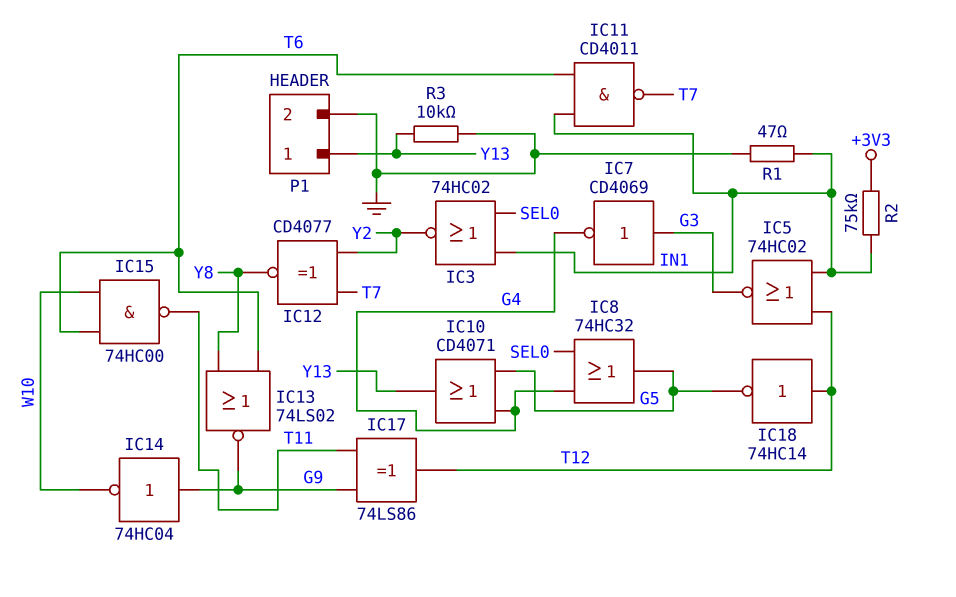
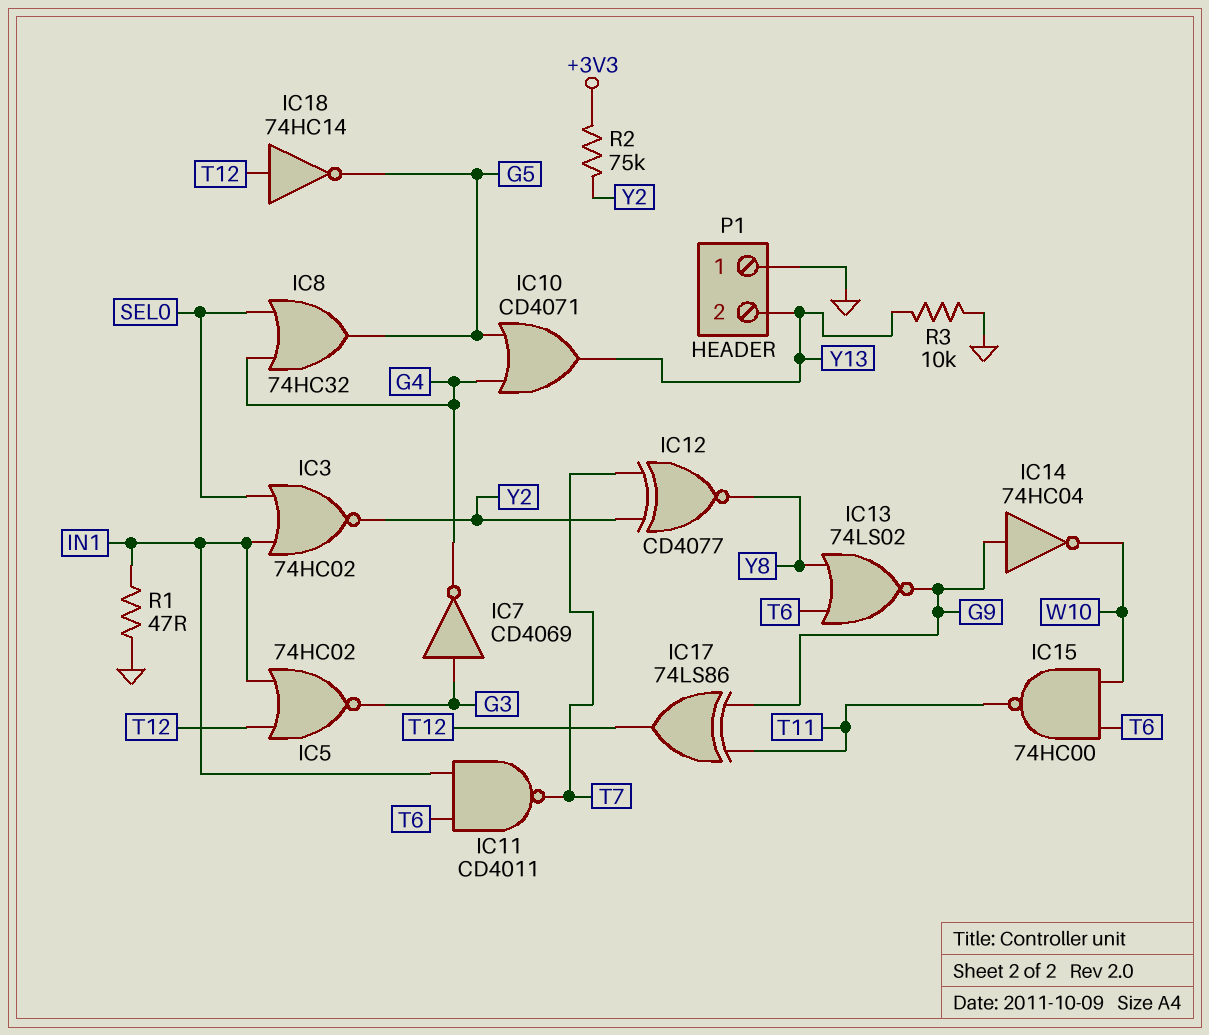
P1 pin 1: Y13 -> GND
P1 pin 2: GND -> Y13
R2: 75k (+3V3, IN1) -> 75k (+3V3, Y2)

